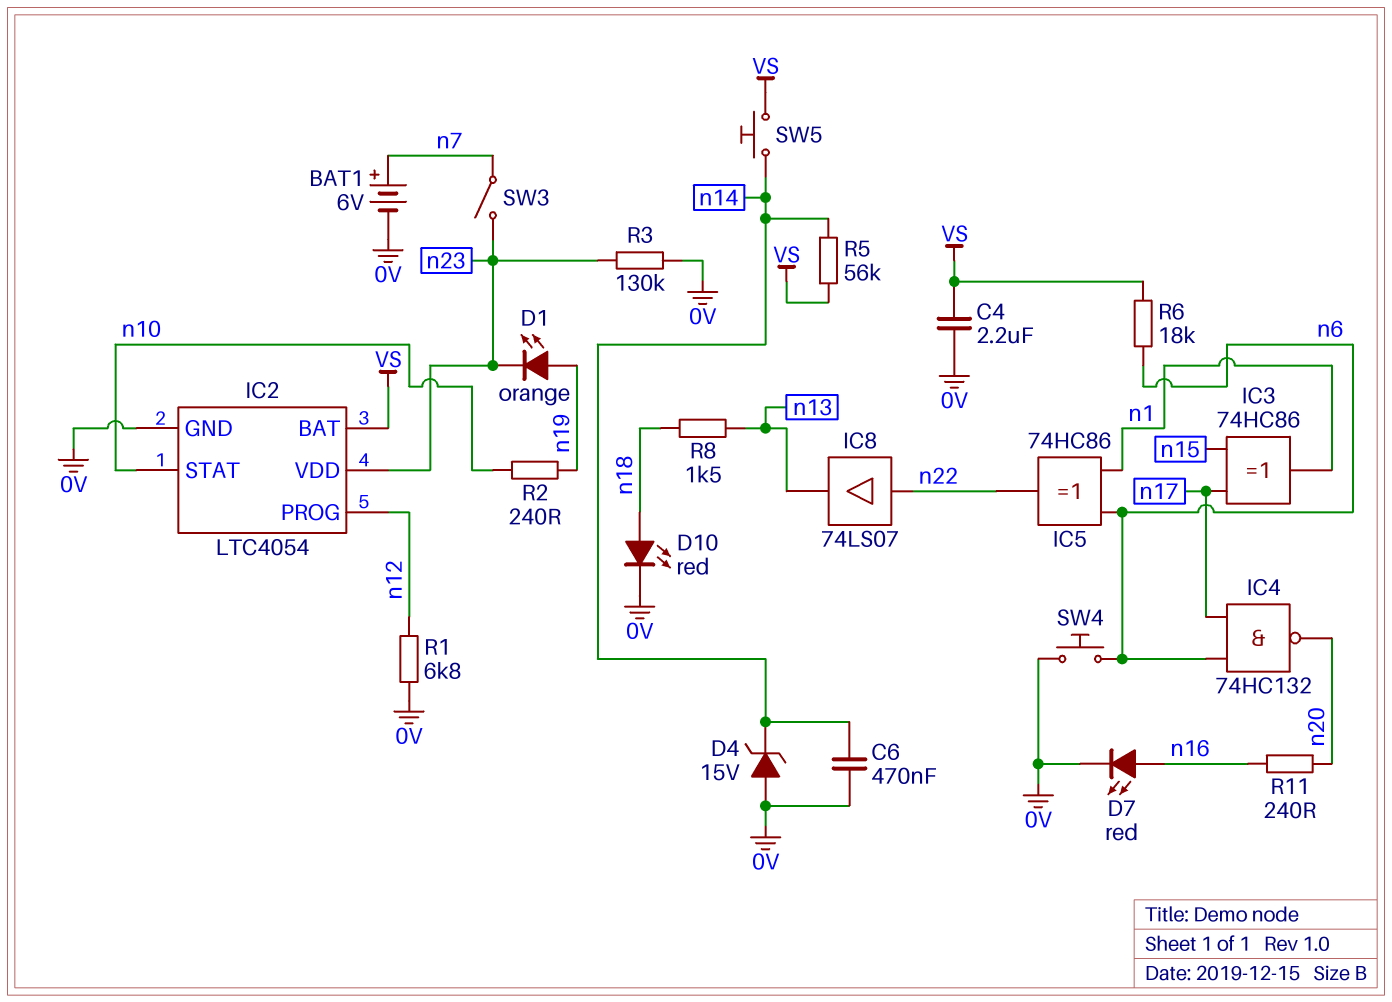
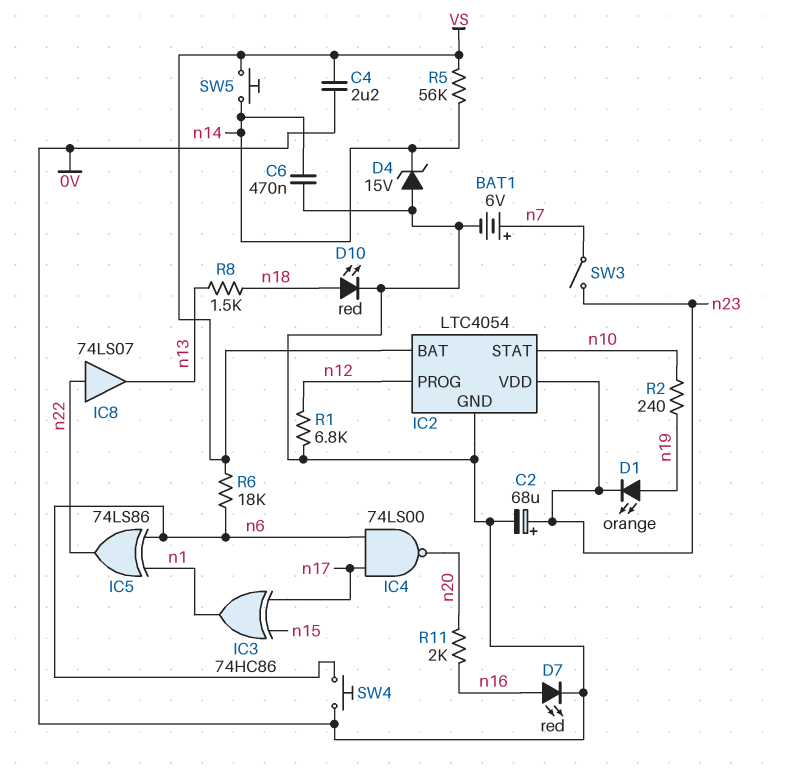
C2: none -> 68uF (plus n23, minus 0V)
IC4: NAND 74HC132 (in n6, in n17, out n20) -> NAND 74LS00 (in n6, in n17, out n20)
IC5: XOR 74HC86 (in n1, in n6, out n22) -> XOR 74LS86 (in n1, in n6, out n22)
R3: 130k (0V, n23) -> none
R11: 240 (n16, n20) -> 2k (n16, n20)

